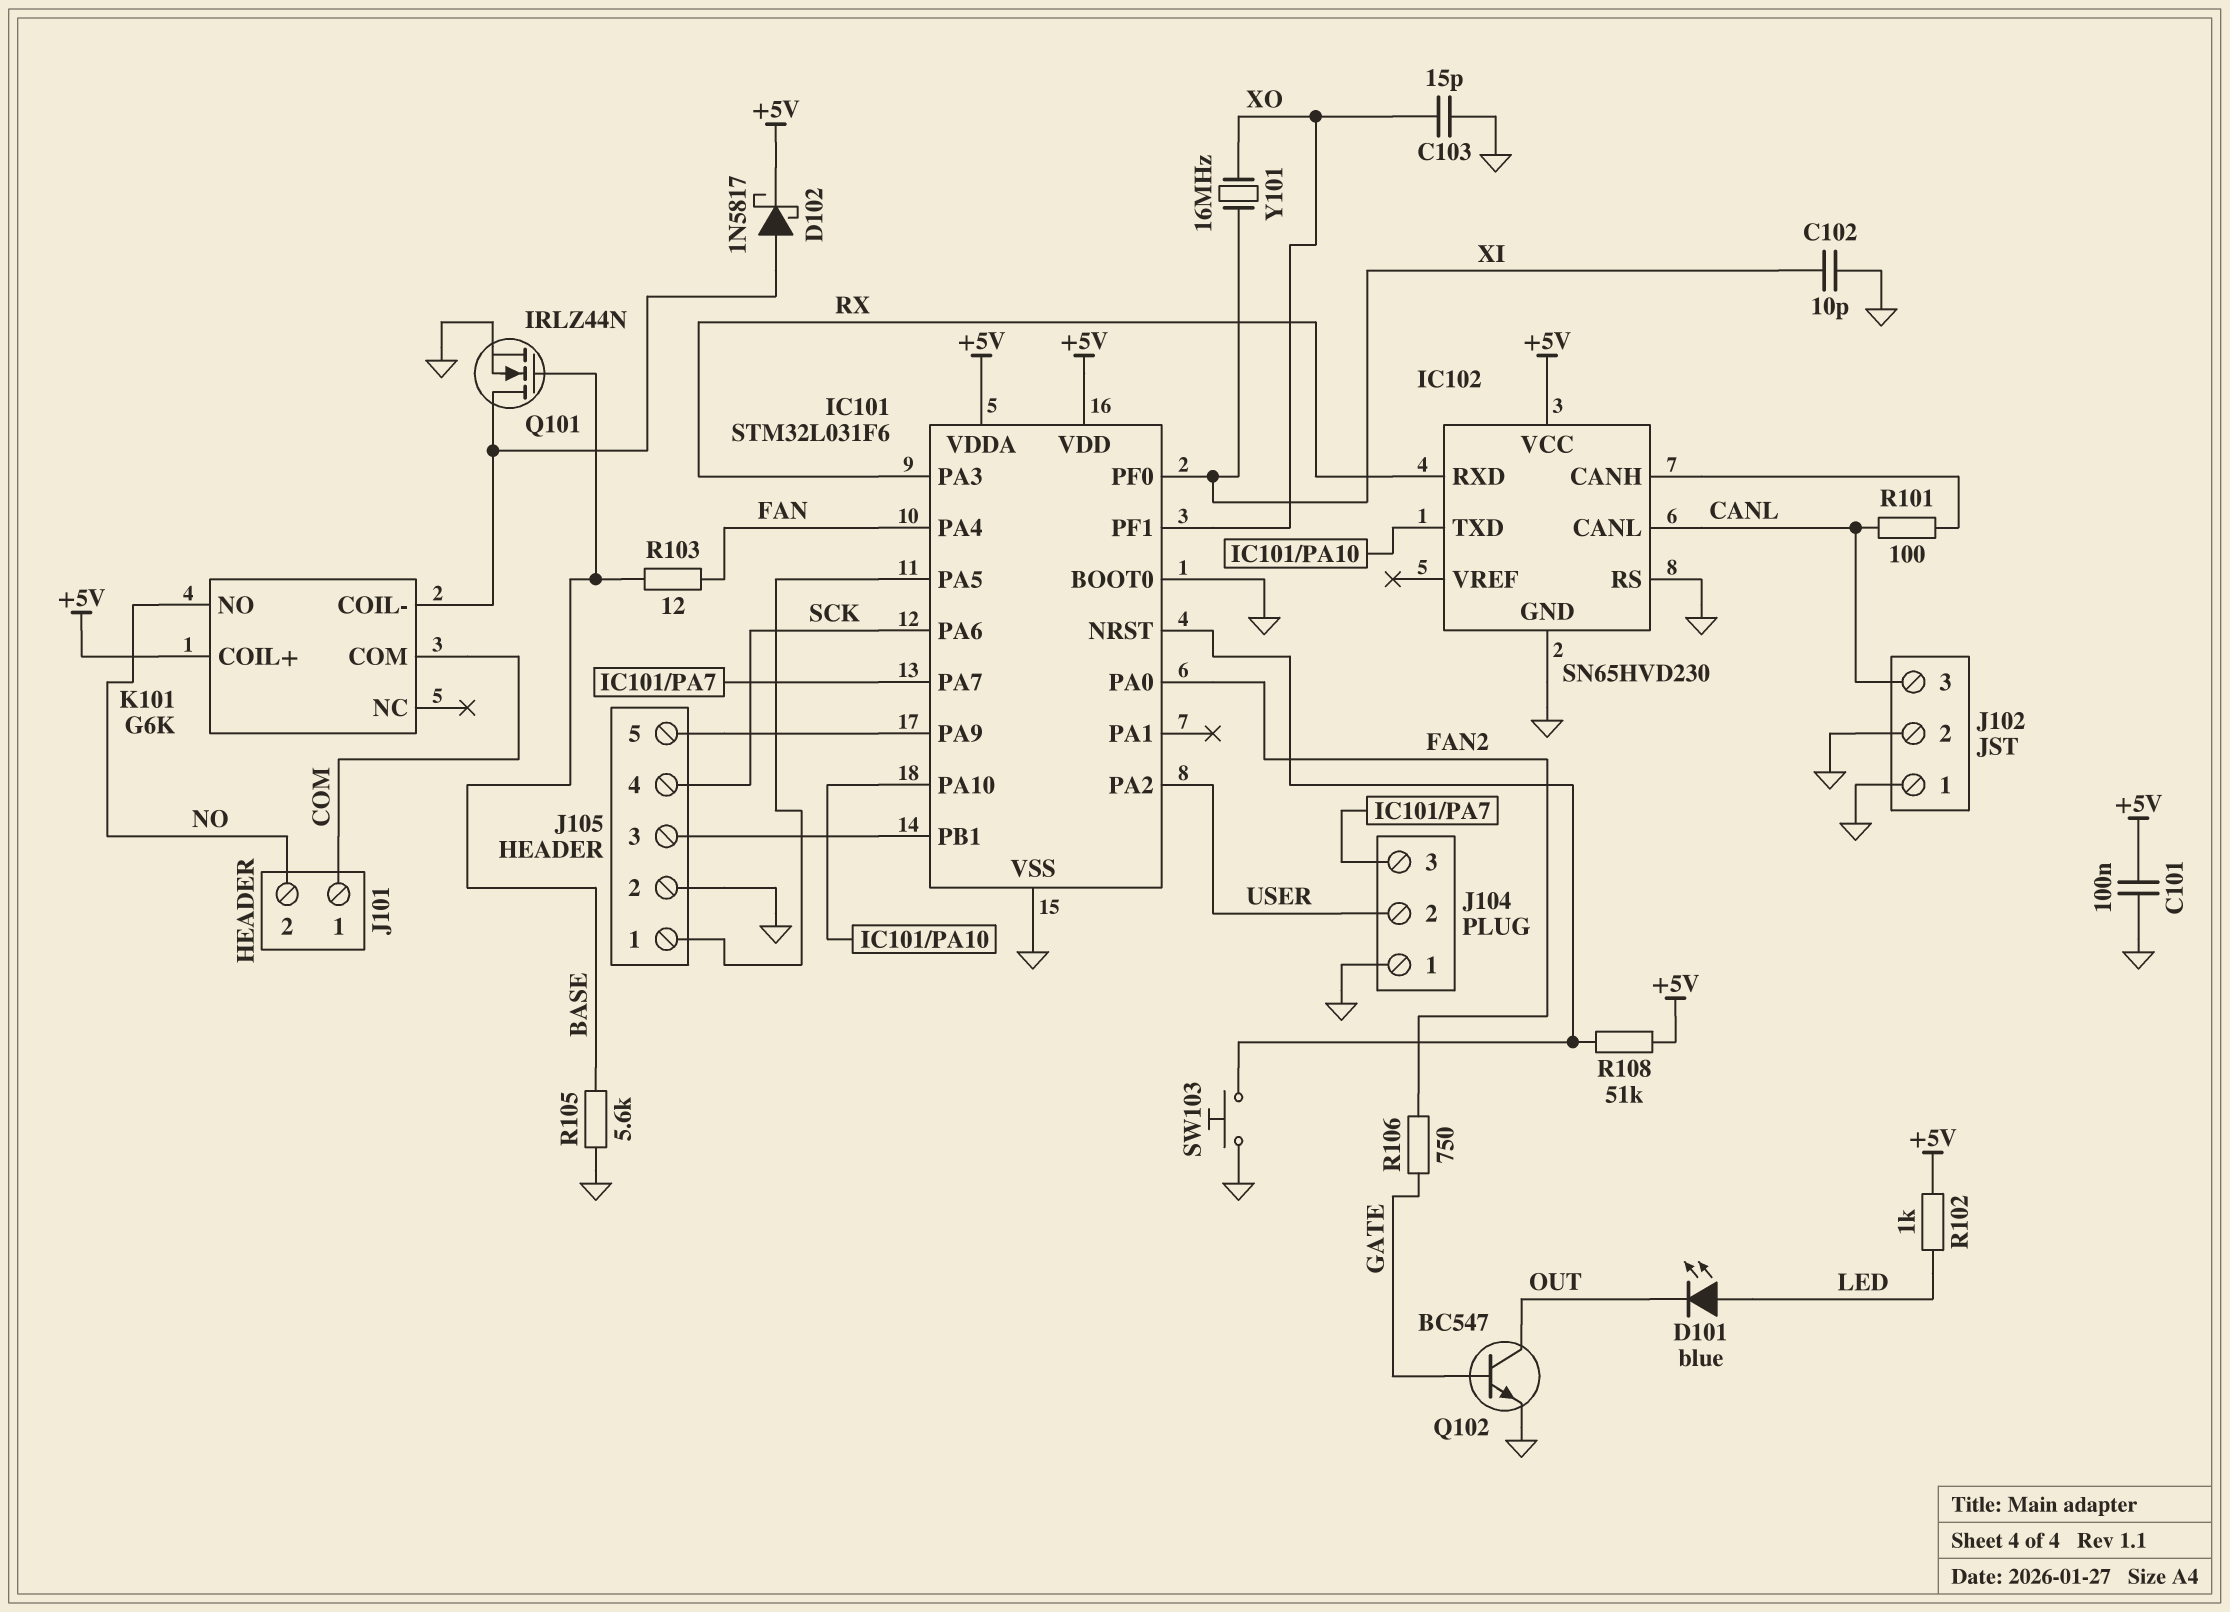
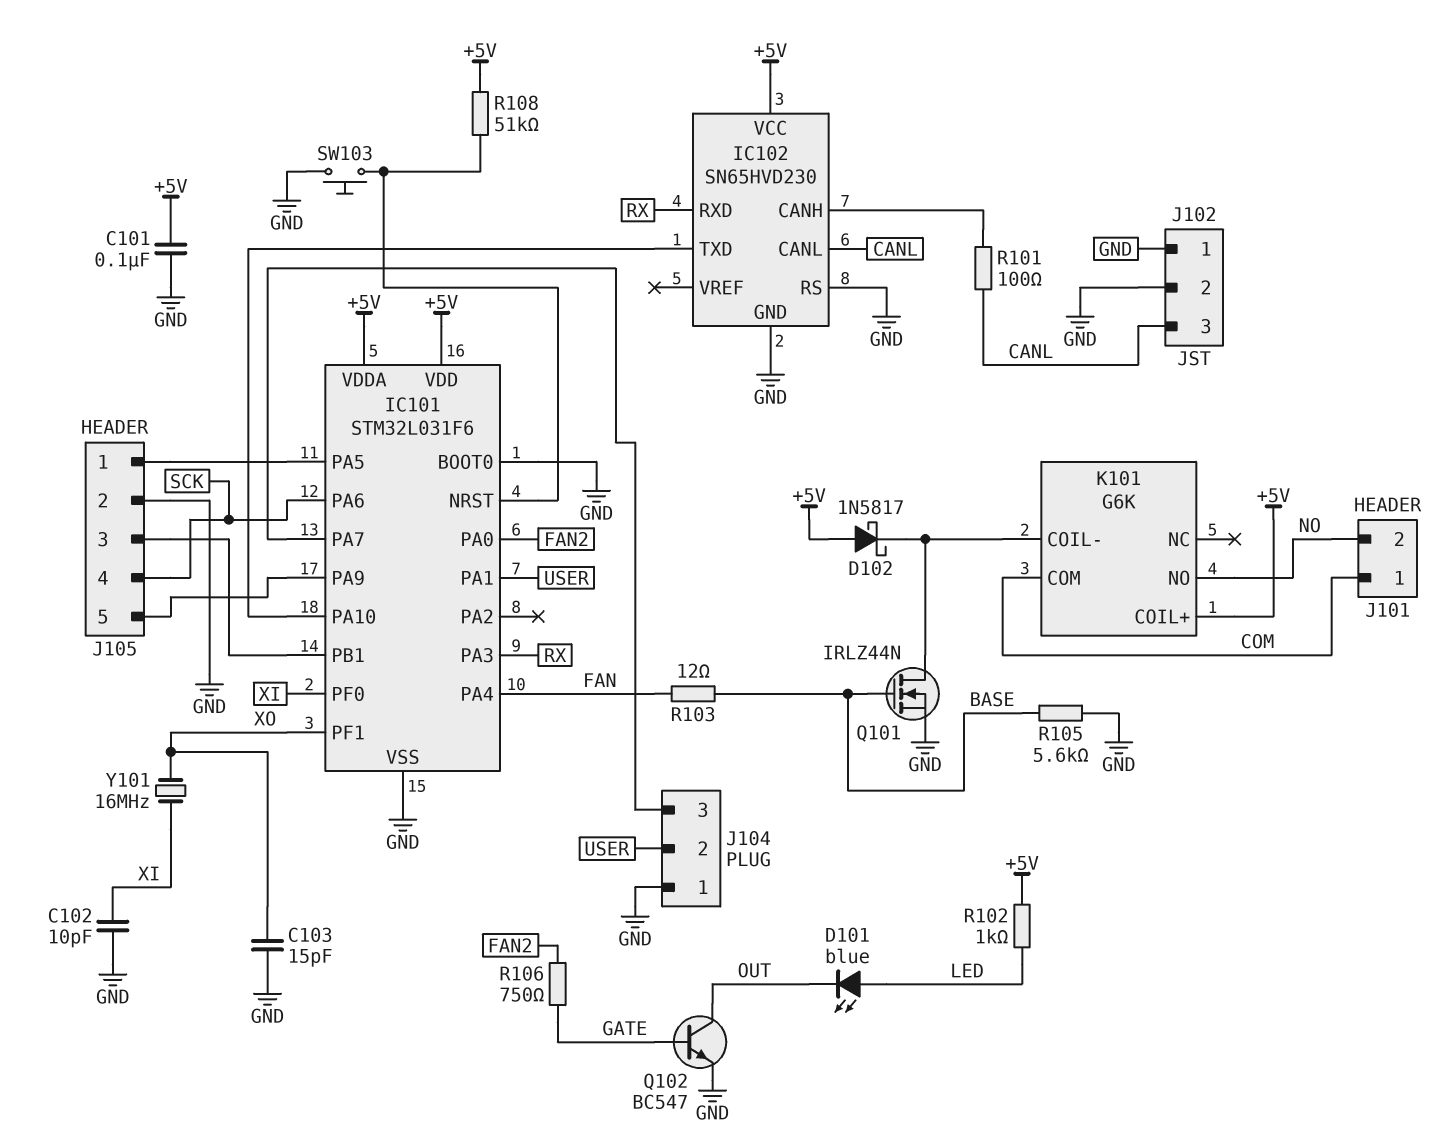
D102: schottky 1N5817 (A K101/COIL-, K +5V) -> schottky 1N5817 (A +5V, K K101/COIL-)
IC101 pin PA1: none -> USER
IC101 pin PA2: USER -> none

